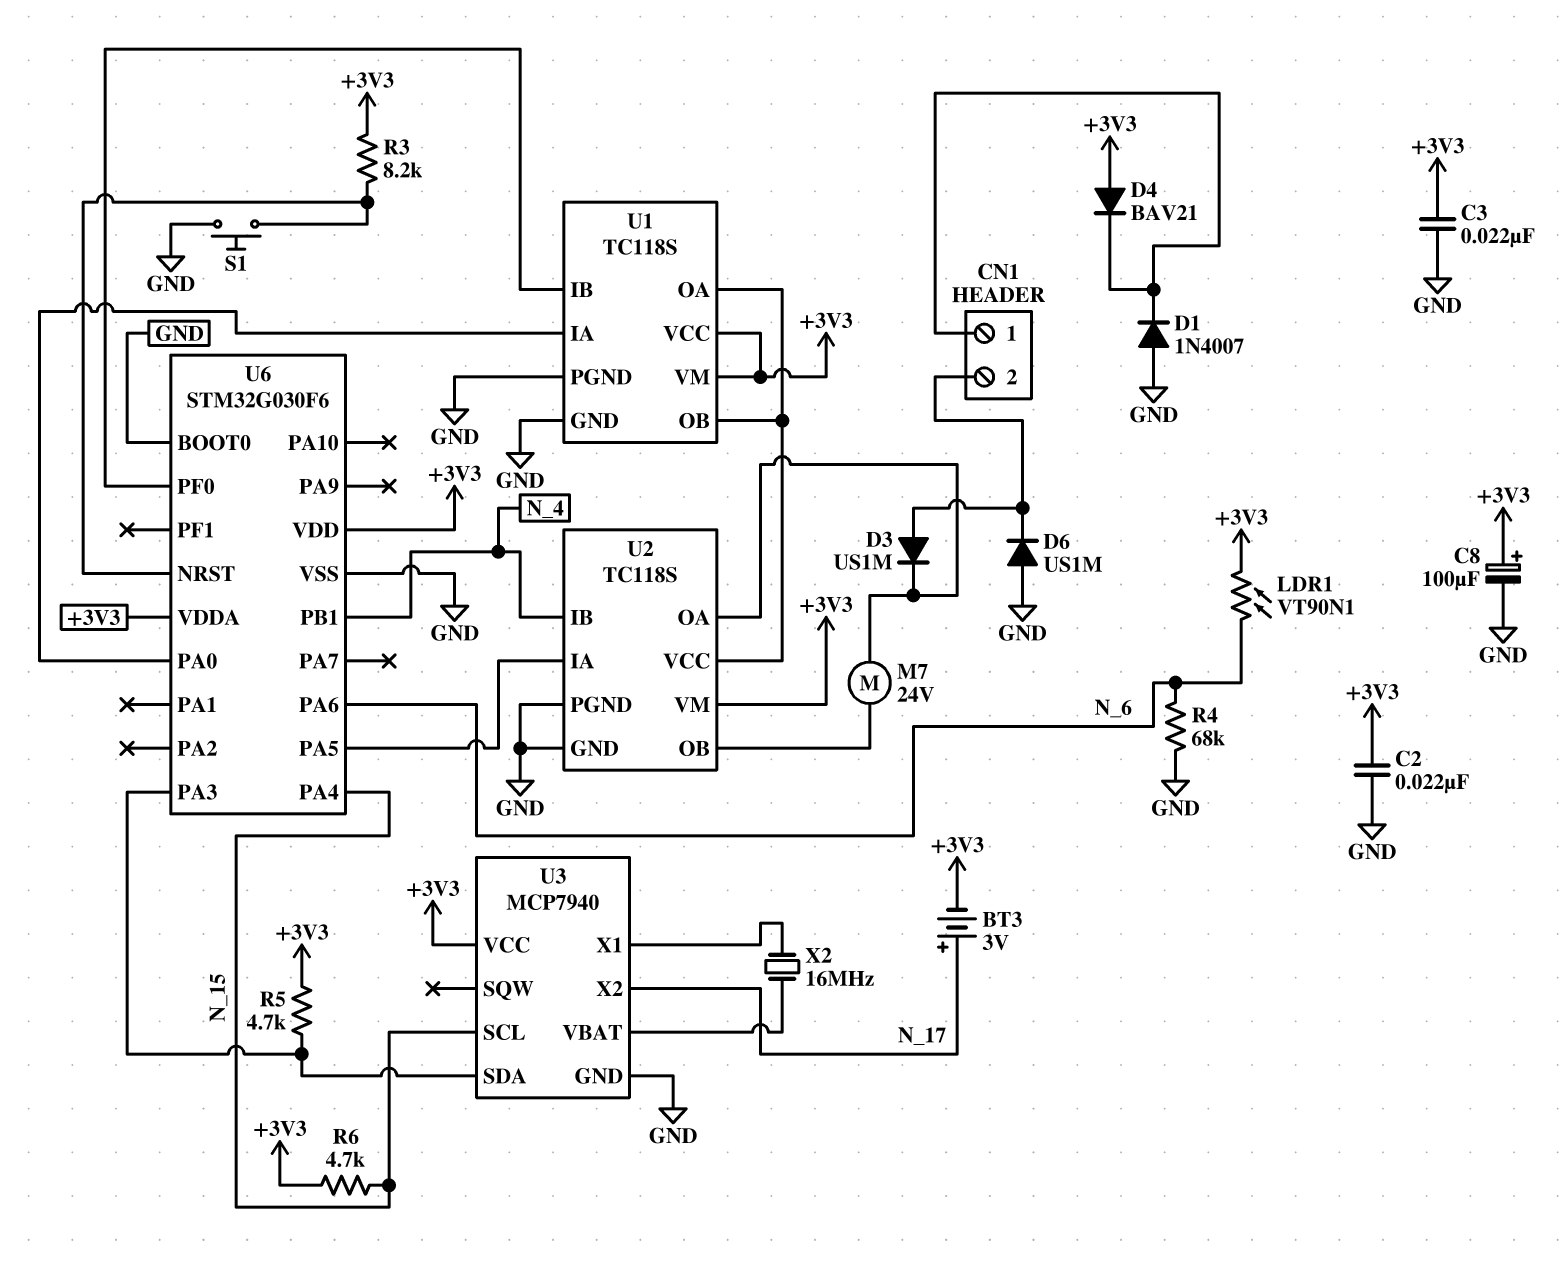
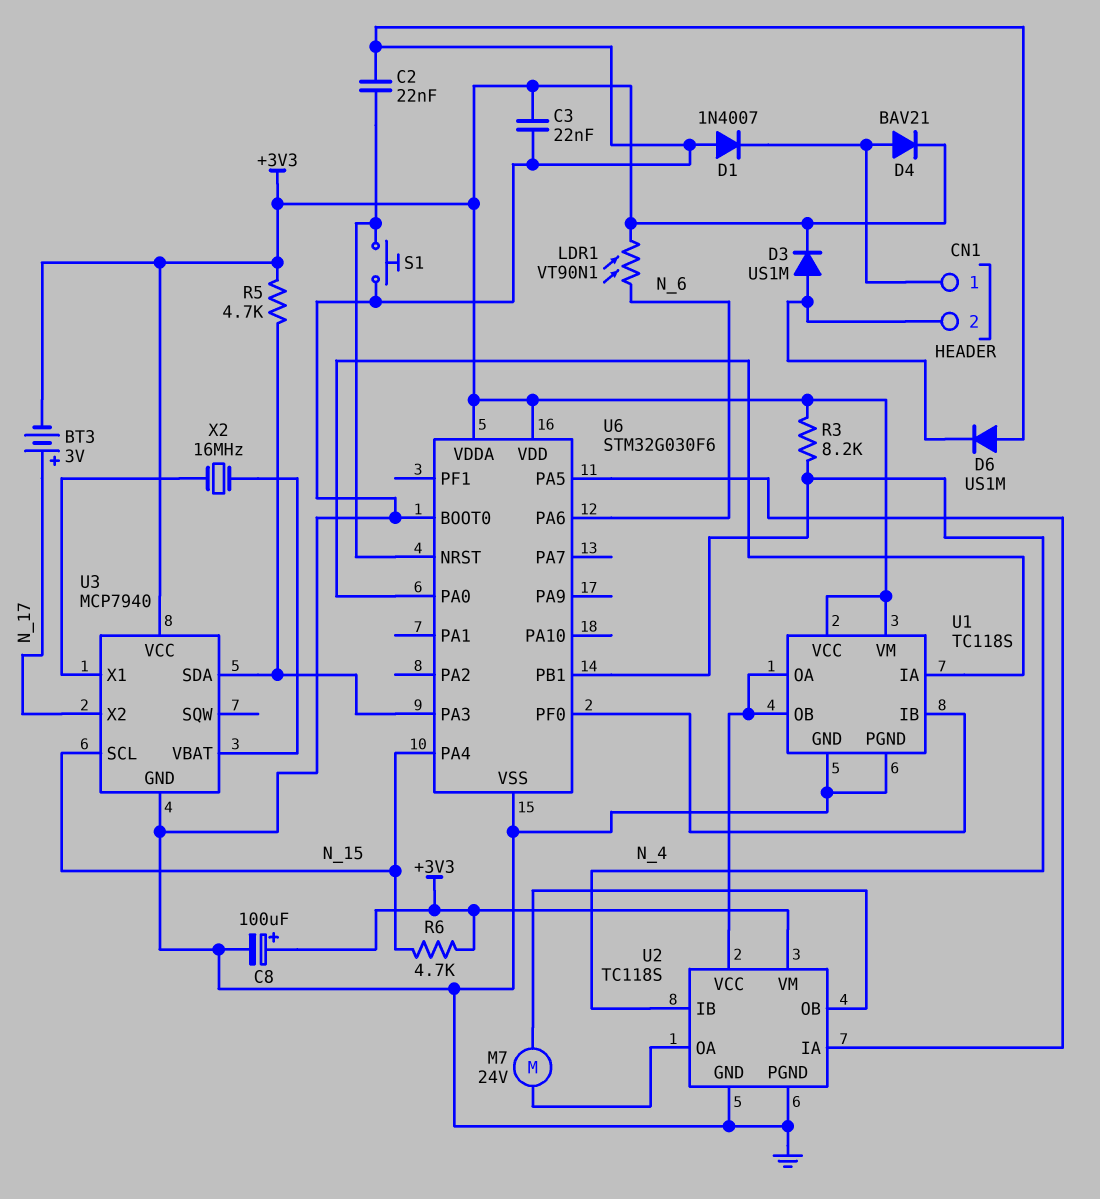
C2: 22nF (+3V3, GND) -> 22nF (GND, U6/NRST)
D3: diode US1M (A CN1/2, K U2/OA) -> diode US1M (A CN1/2, K +3V3)
D4: diode BAV21 (A +3V3, K CN1/1) -> diode BAV21 (A CN1/1, K +3V3)
R3: 8.2k (+3V3, U6/NRST) -> 8.2k (+3V3, N_4)
R4: 68k (GND, N_6) -> none

